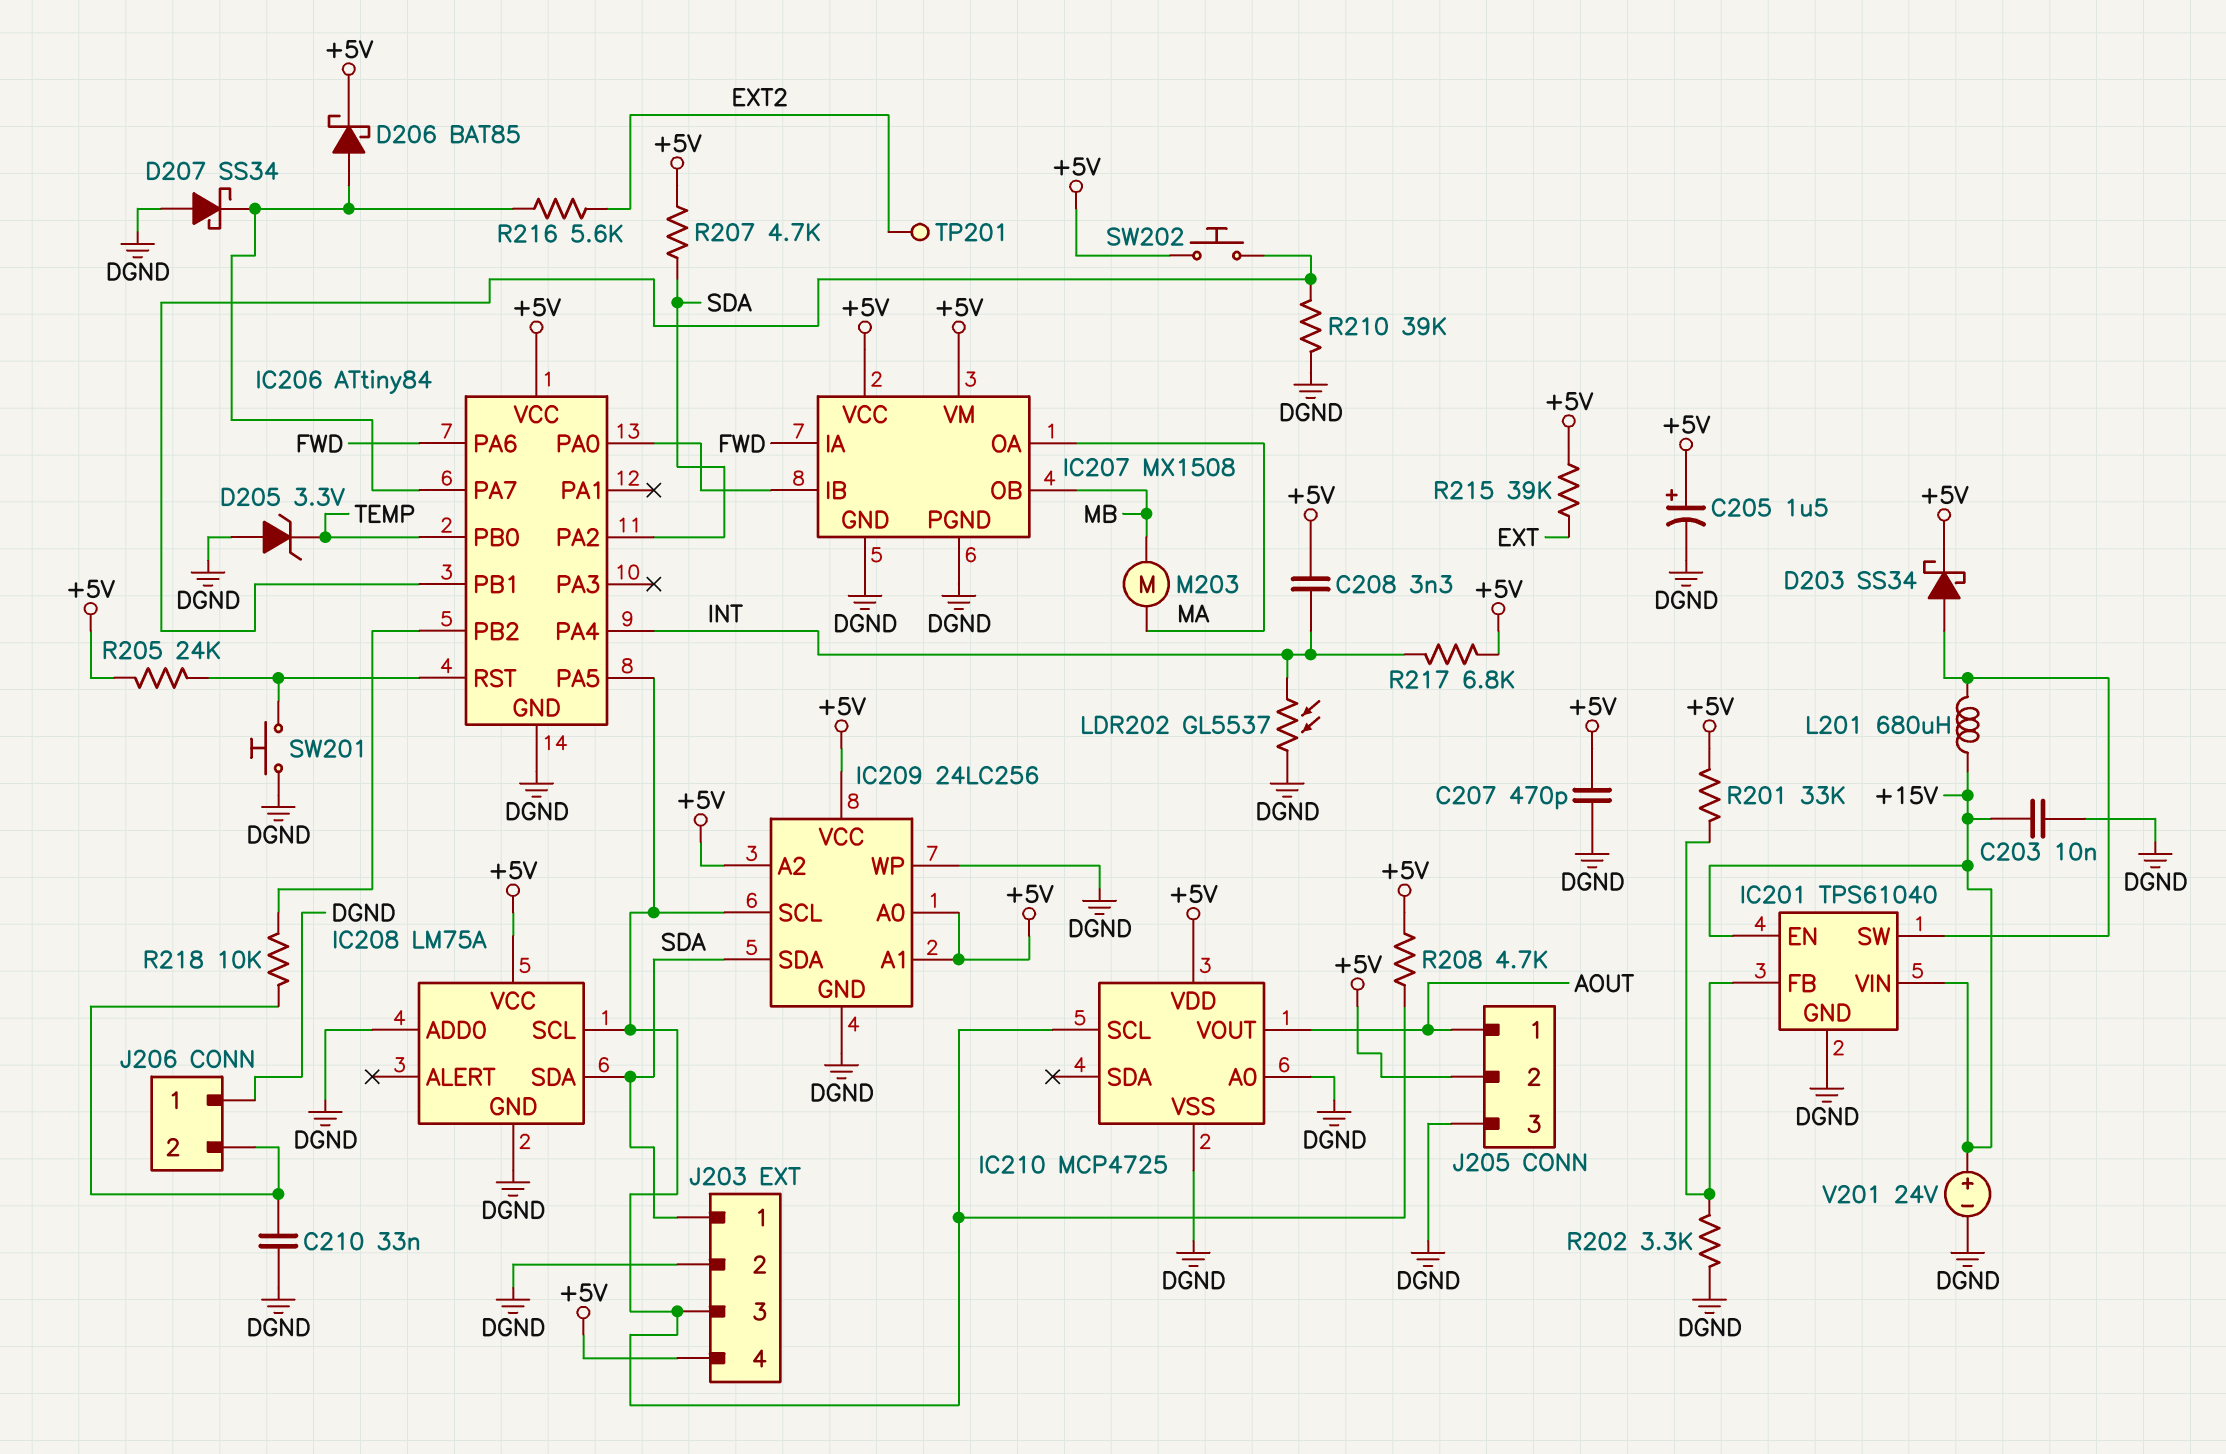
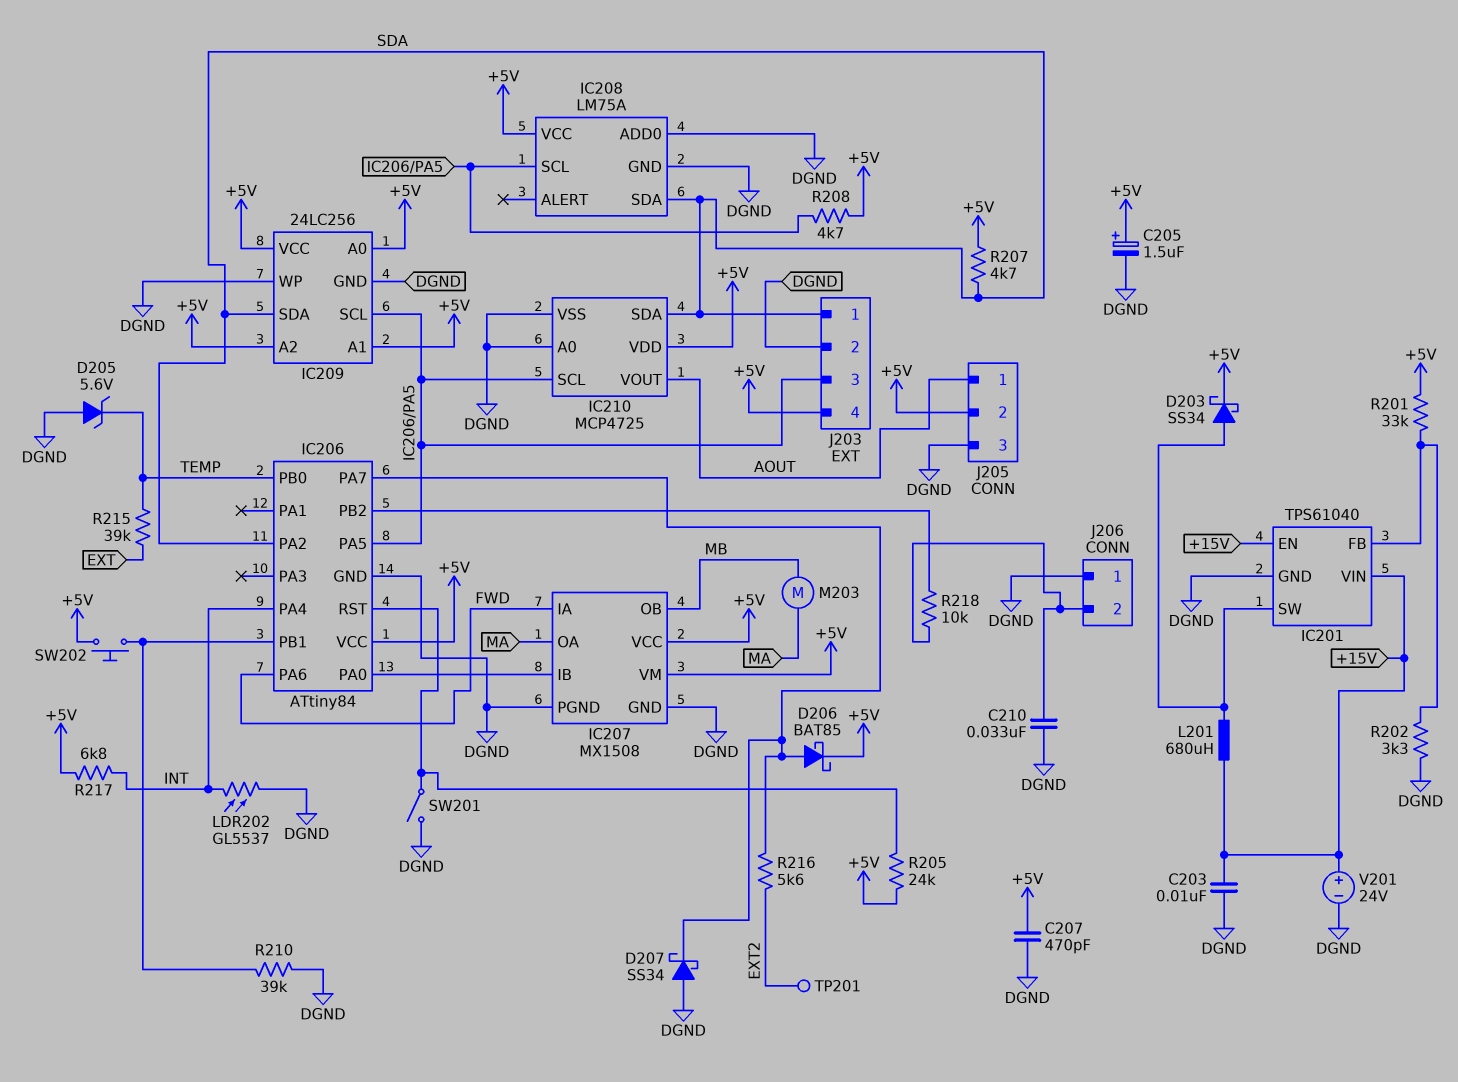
C208: 3.3nF (+5V, INT) -> none
D205: zener 3.3V (A DGND, K TEMP) -> zener 5.6V (A DGND, K TEMP)
IC210 pin SDA: none -> SDA
R215: 39k (+5V, EXT) -> 39k (EXT, TEMP)
SW201: button (DGND, IC206/RST) -> switch (DGND, IC206/RST)

